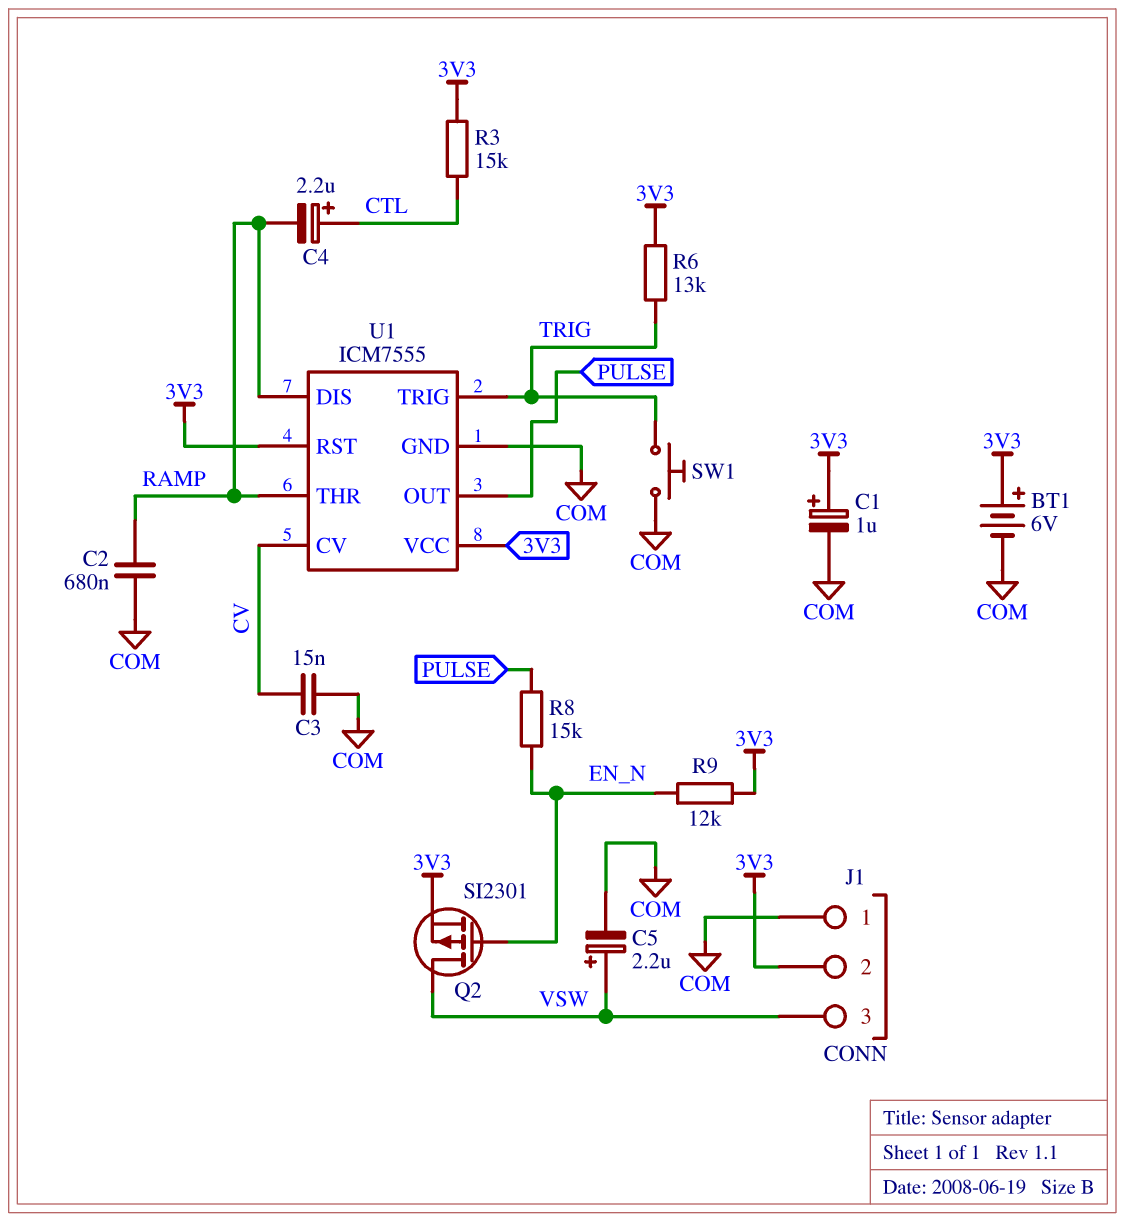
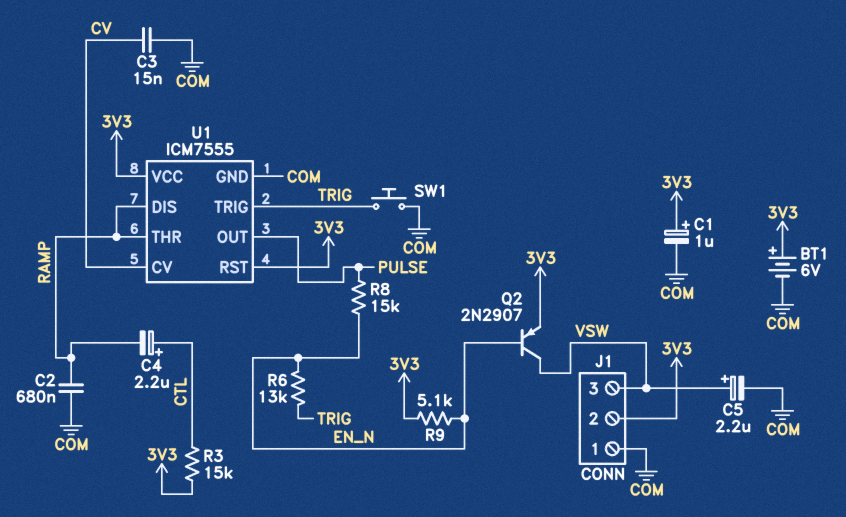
Q2: PMOS SI2301 (G EN_N, D VSW, S 3V3) -> PNP 2N2907 (B EN_N, C VSW, E 3V3)
R6: 13k (3V3, TRIG) -> 13k (EN_N, TRIG)
R9: 12k (3V3, EN_N) -> 5.1k (3V3, EN_N)

